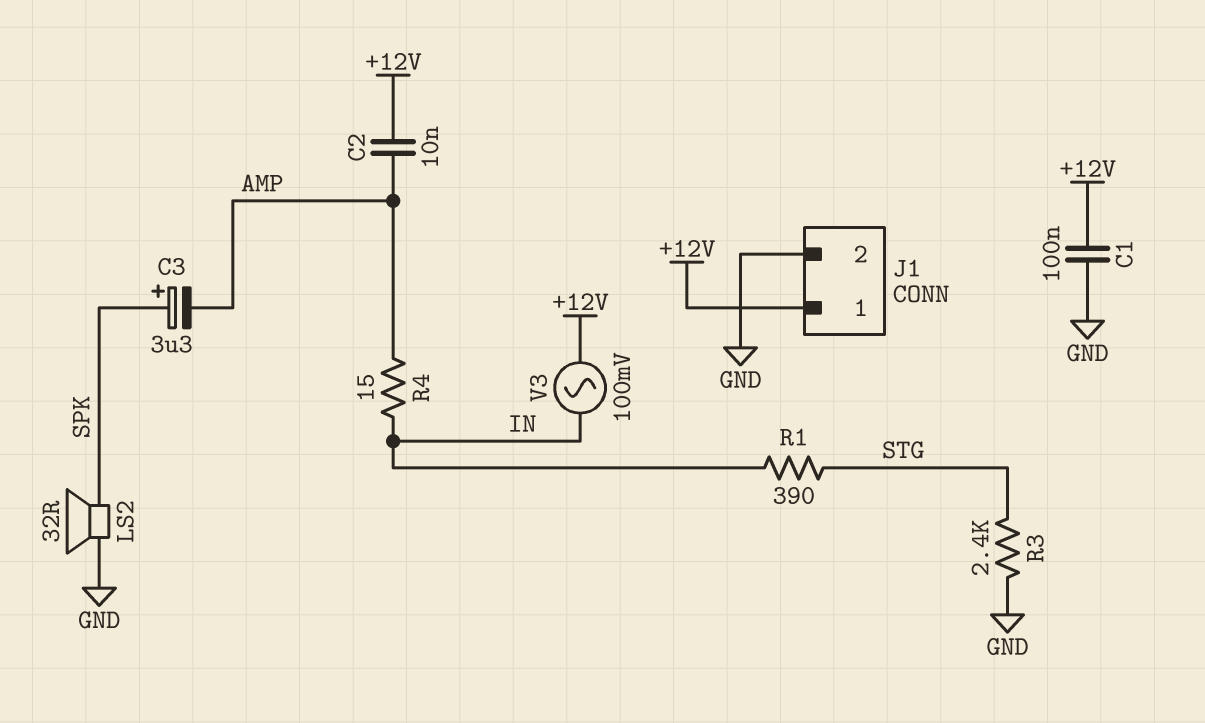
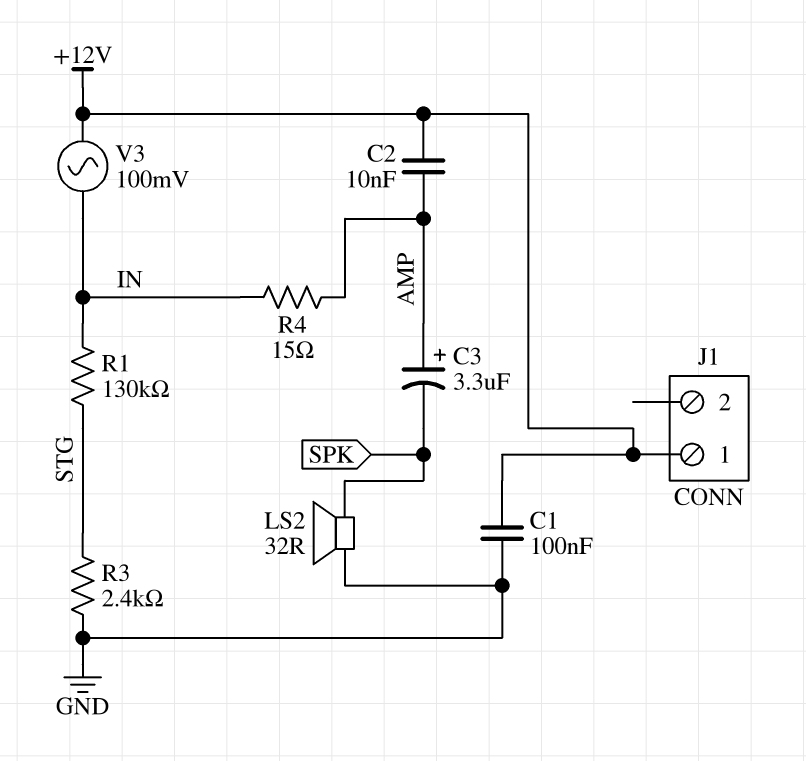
C3: 3.3uF (plus SPK, minus AMP) -> 3.3uF (plus AMP, minus SPK)
J1 pin 2: GND -> none
R1: 390 (IN, STG) -> 130k (IN, STG)

